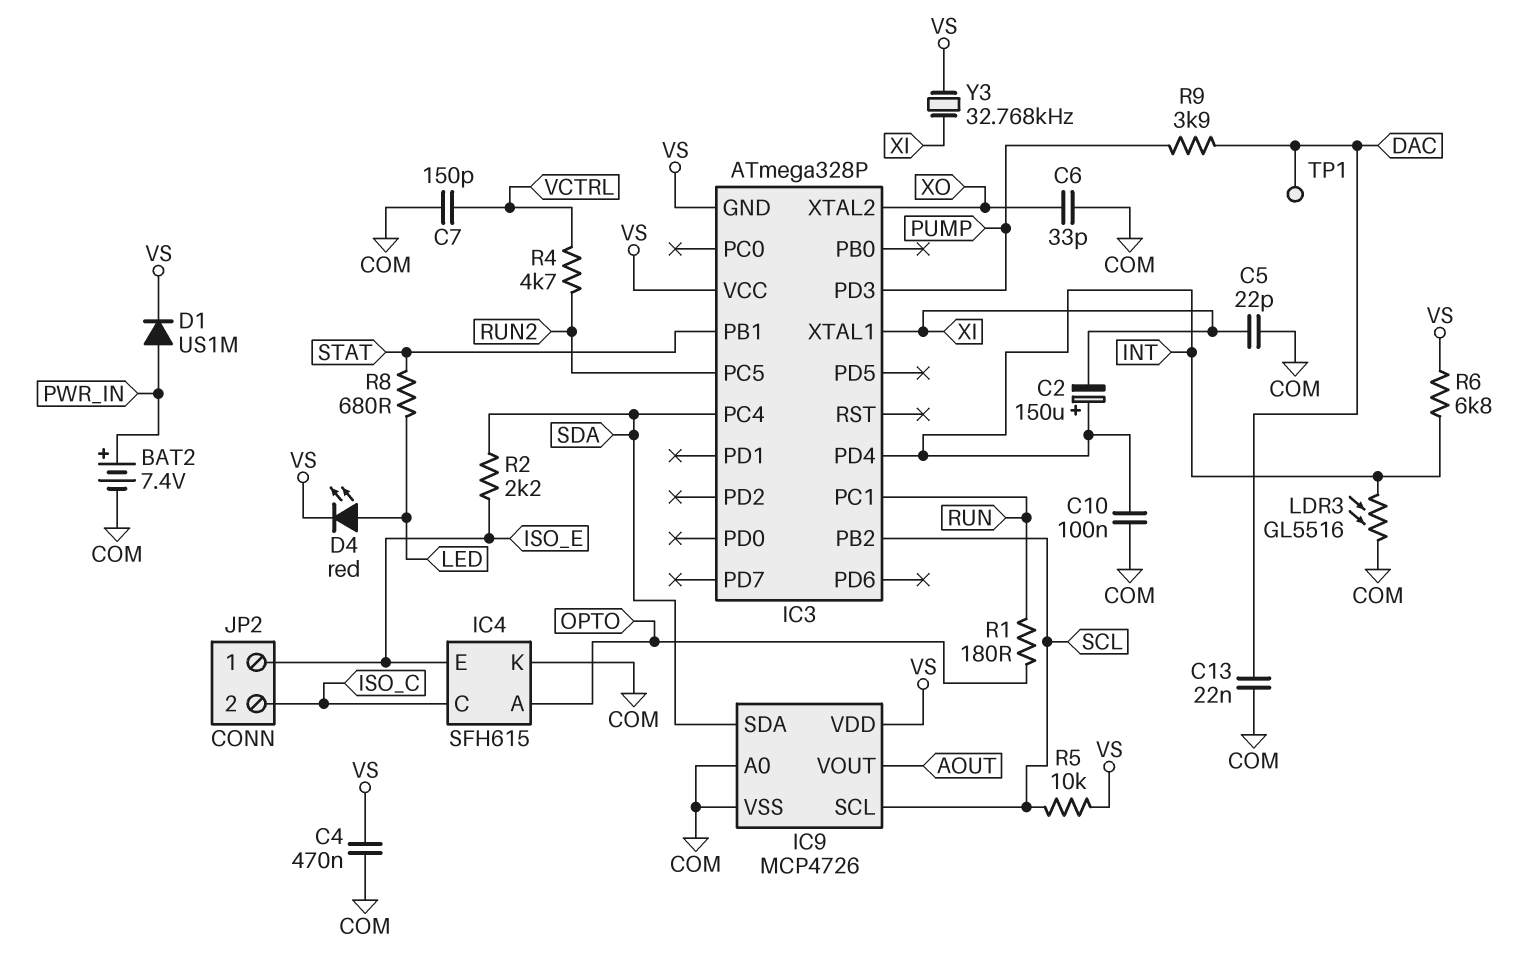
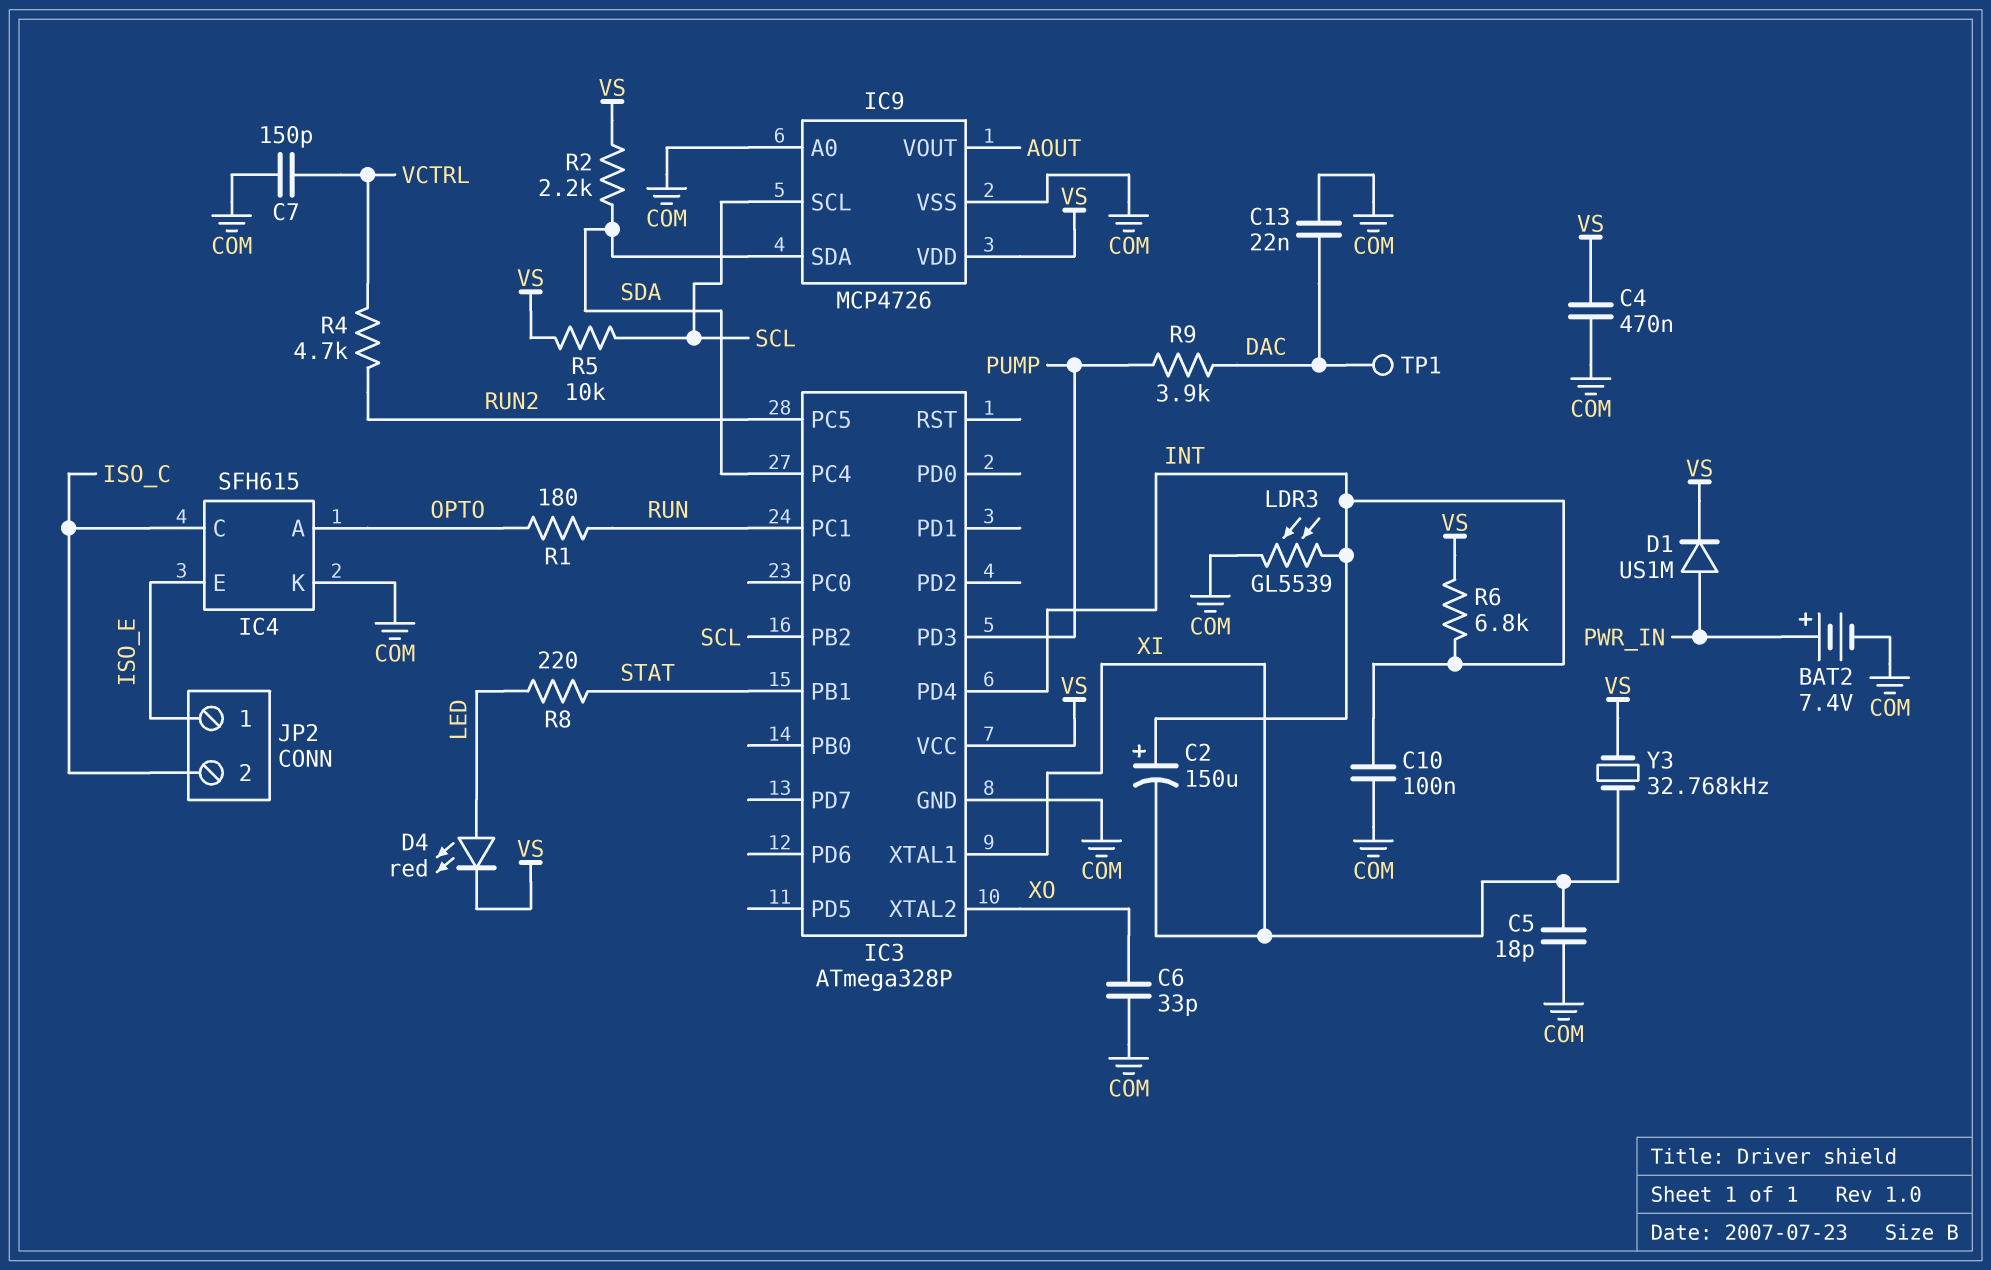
C5: 22pF (COM, XI) -> 18pF (COM, XI)
IC3 pin GND: VS -> COM
LDR3: GL5516 (COM, INT) -> GL5539 (COM, INT)
R2: 2.2k (ISO_E, SDA) -> 2.2k (SDA, VS)
R8: 680 (LED, STAT) -> 220 (LED, STAT)

